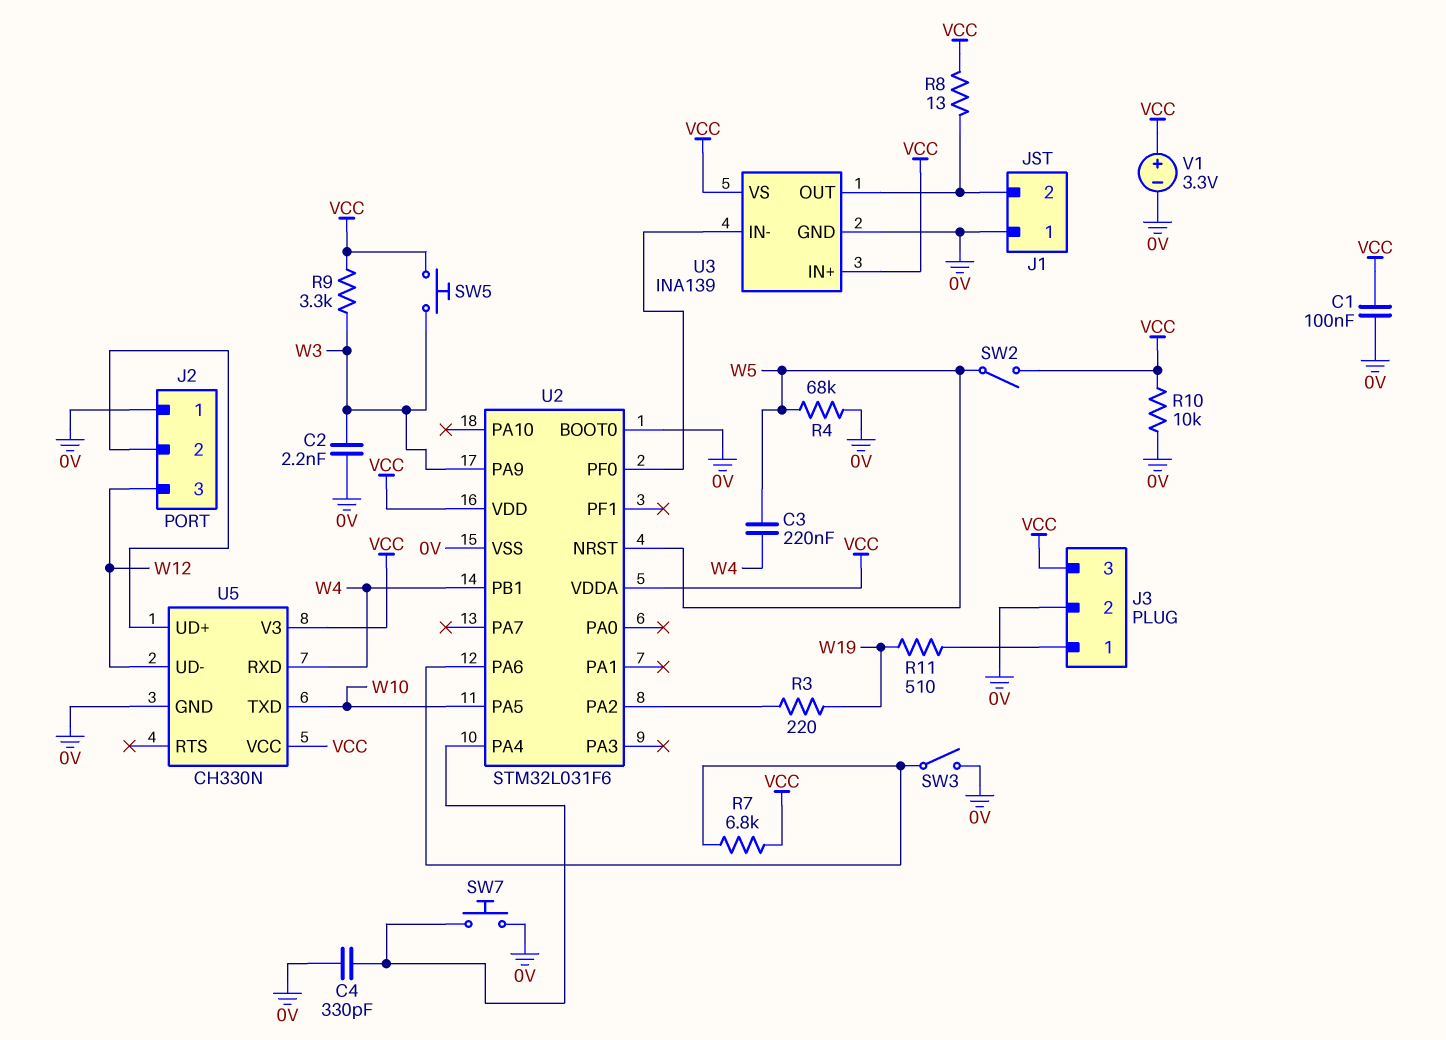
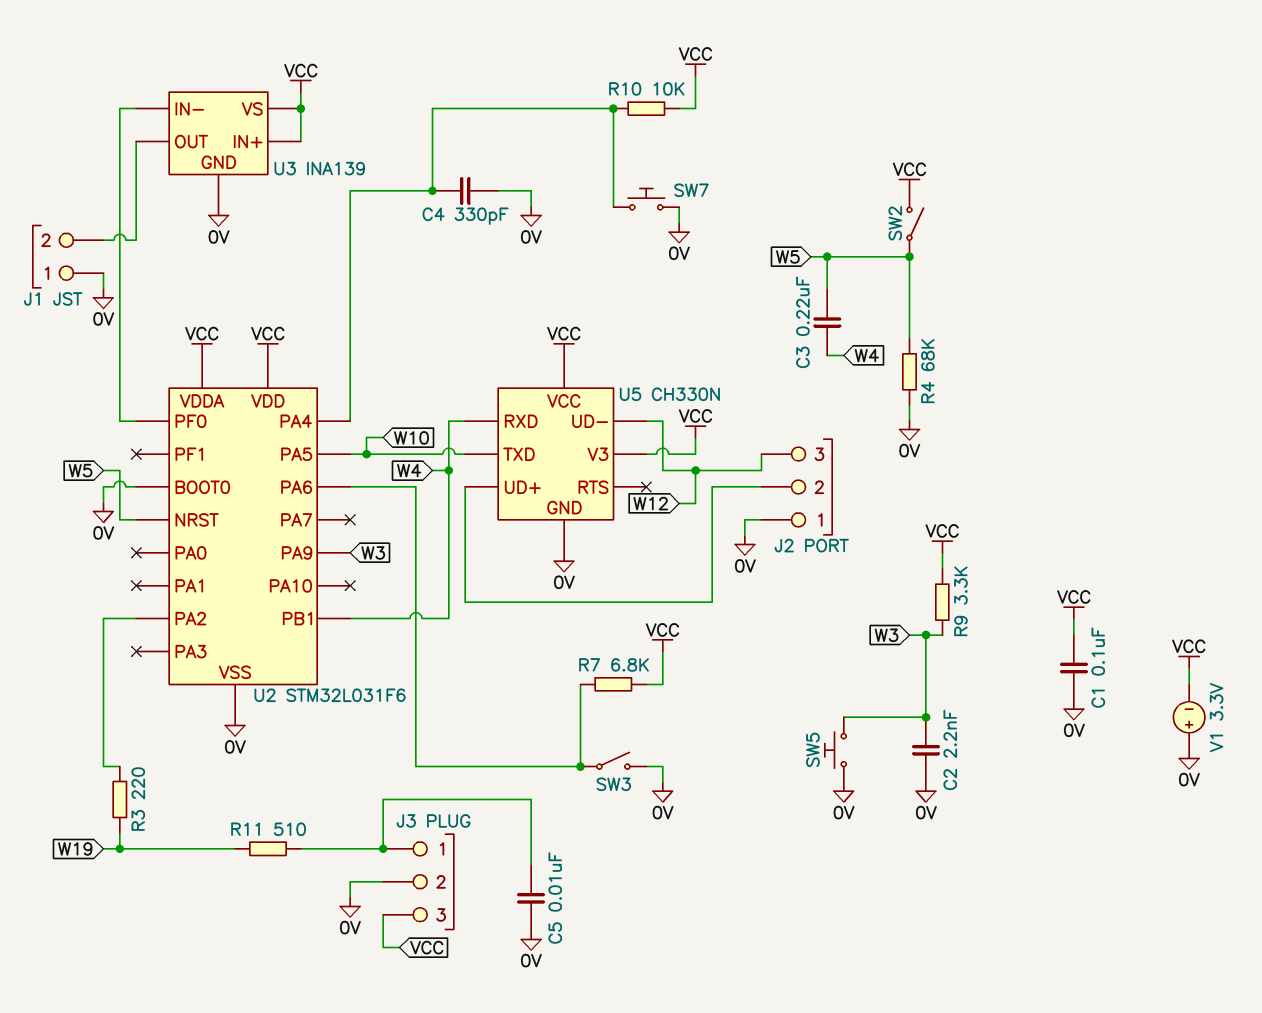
C5: none -> 10nF (0V, J3/1)
R8: 13 (J1/2, VCC) -> none
R10: 10k (0V, VCC) -> 10k (U2/PA4, VCC)
SW5: button (VCC, W3) -> button (0V, W3)
V1: 3.3V (plus VCC, minus 0V) -> 3.3V (plus 0V, minus VCC)

